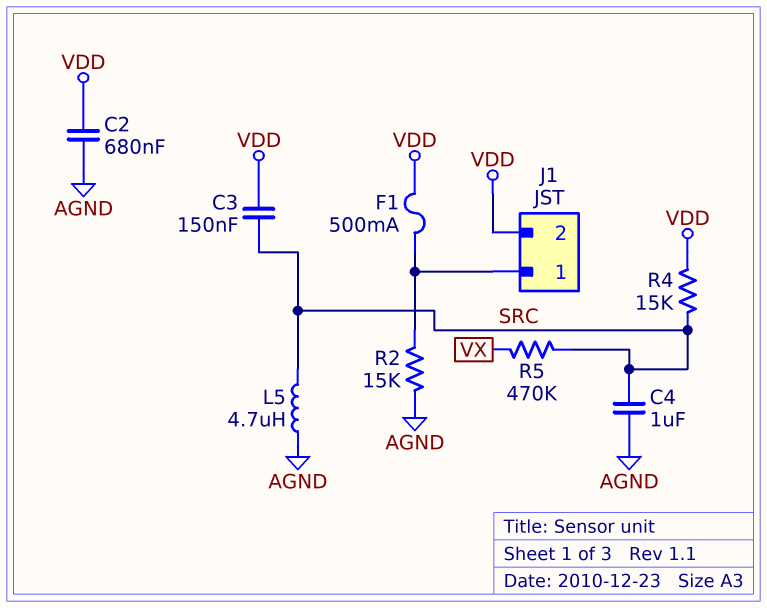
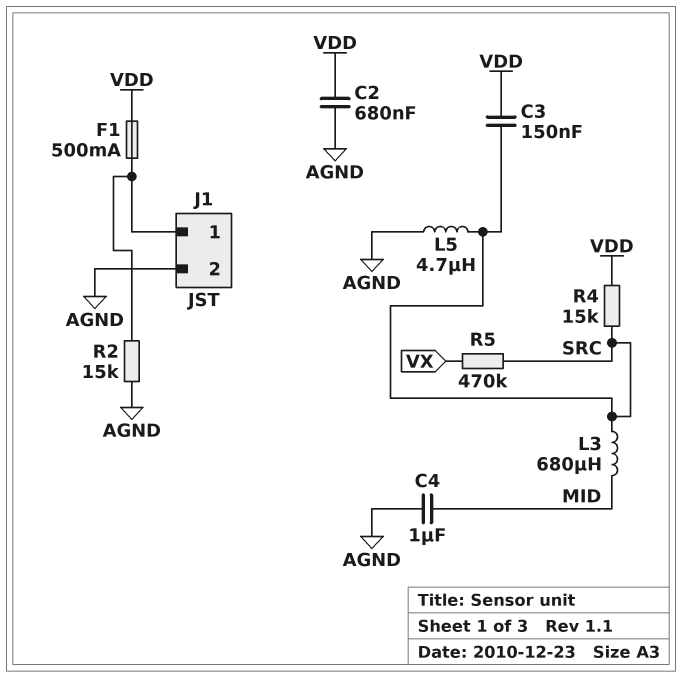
C4: 1uF (AGND, SRC) -> 1uF (AGND, MID)
J1 pin 2: VDD -> AGND
L3: none -> 680uH (MID, SRC)

